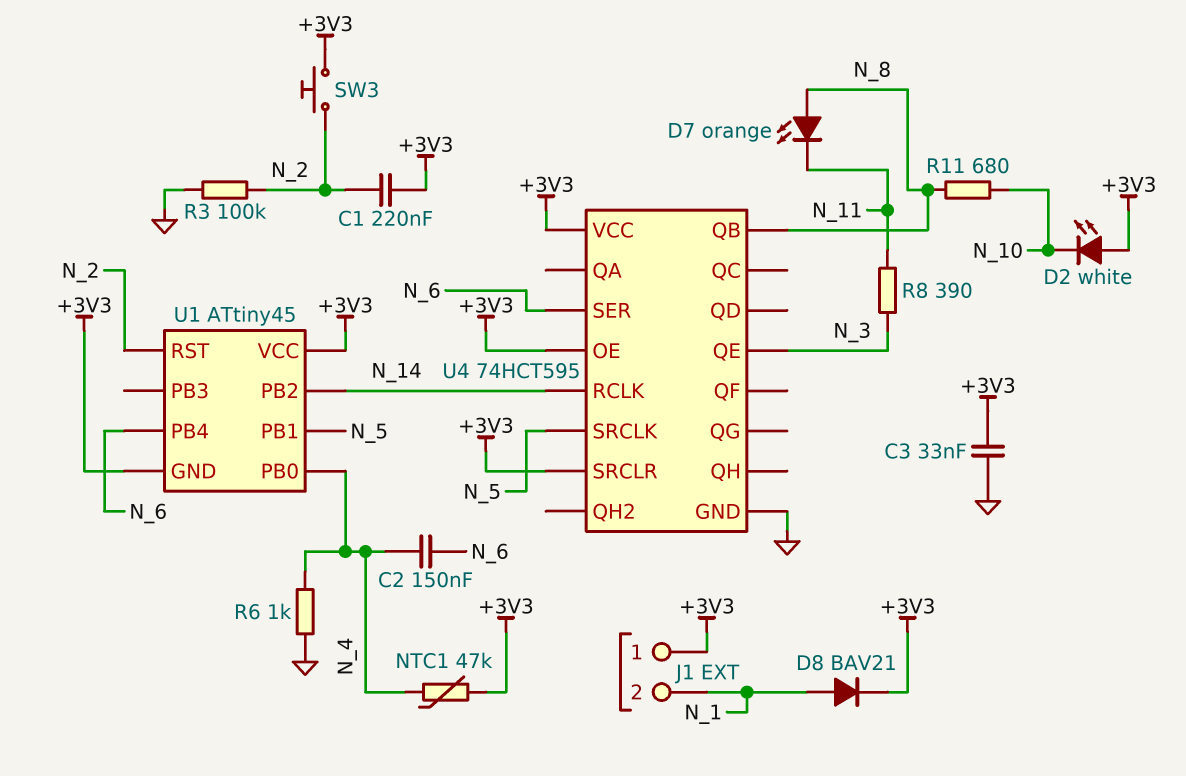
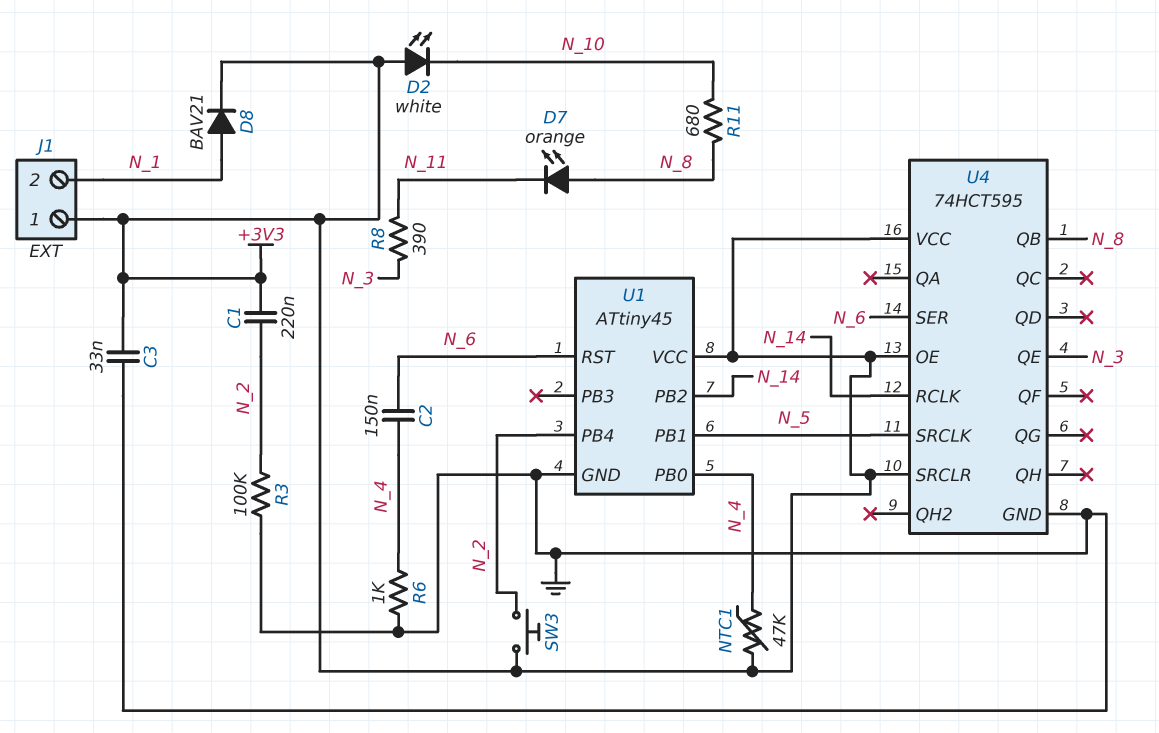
U1 pin GND: +3V3 -> GND
U1 pin PB4: N_6 -> N_2
U1 pin RST: N_2 -> N_6

